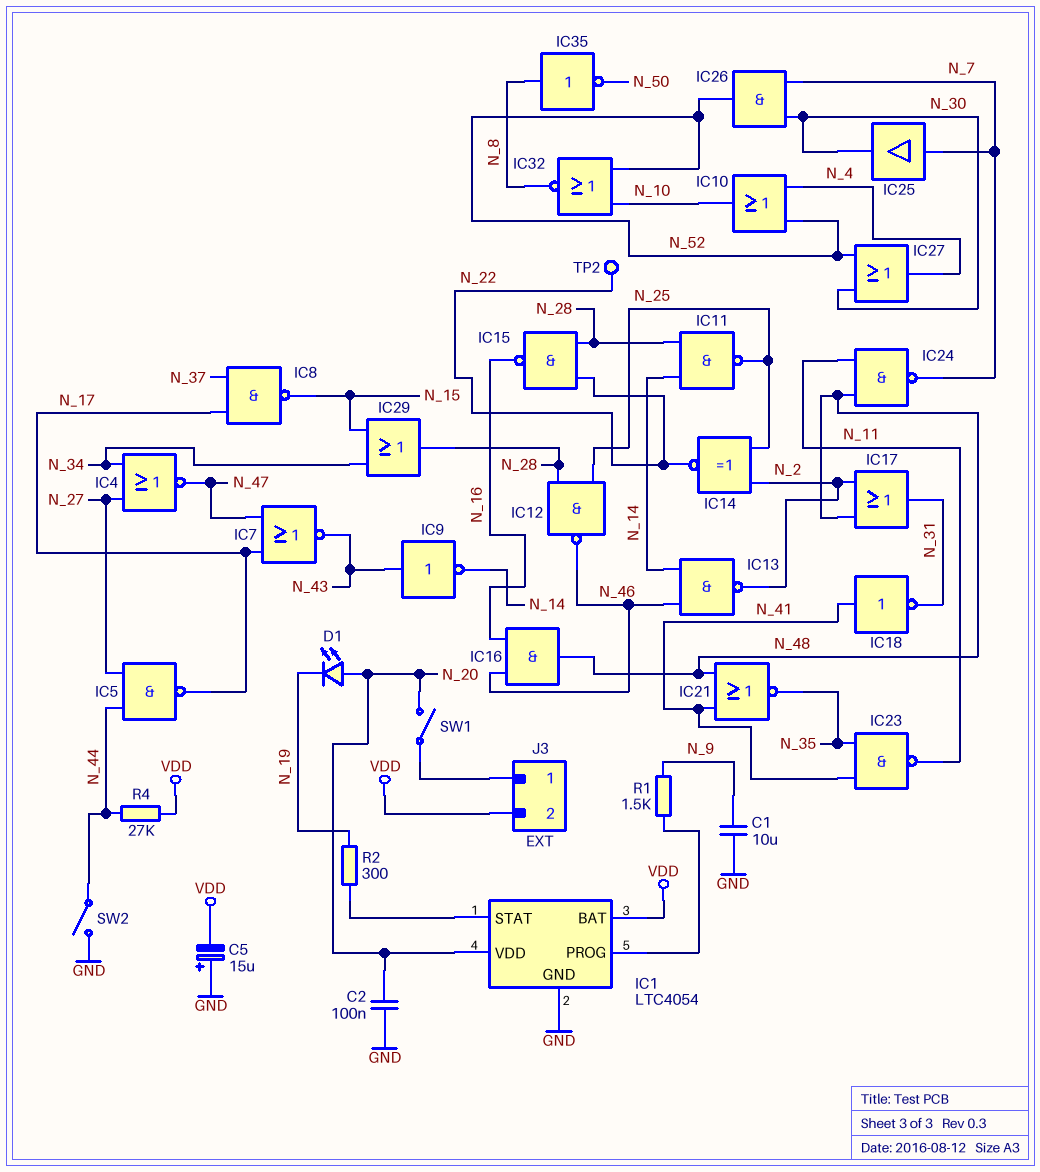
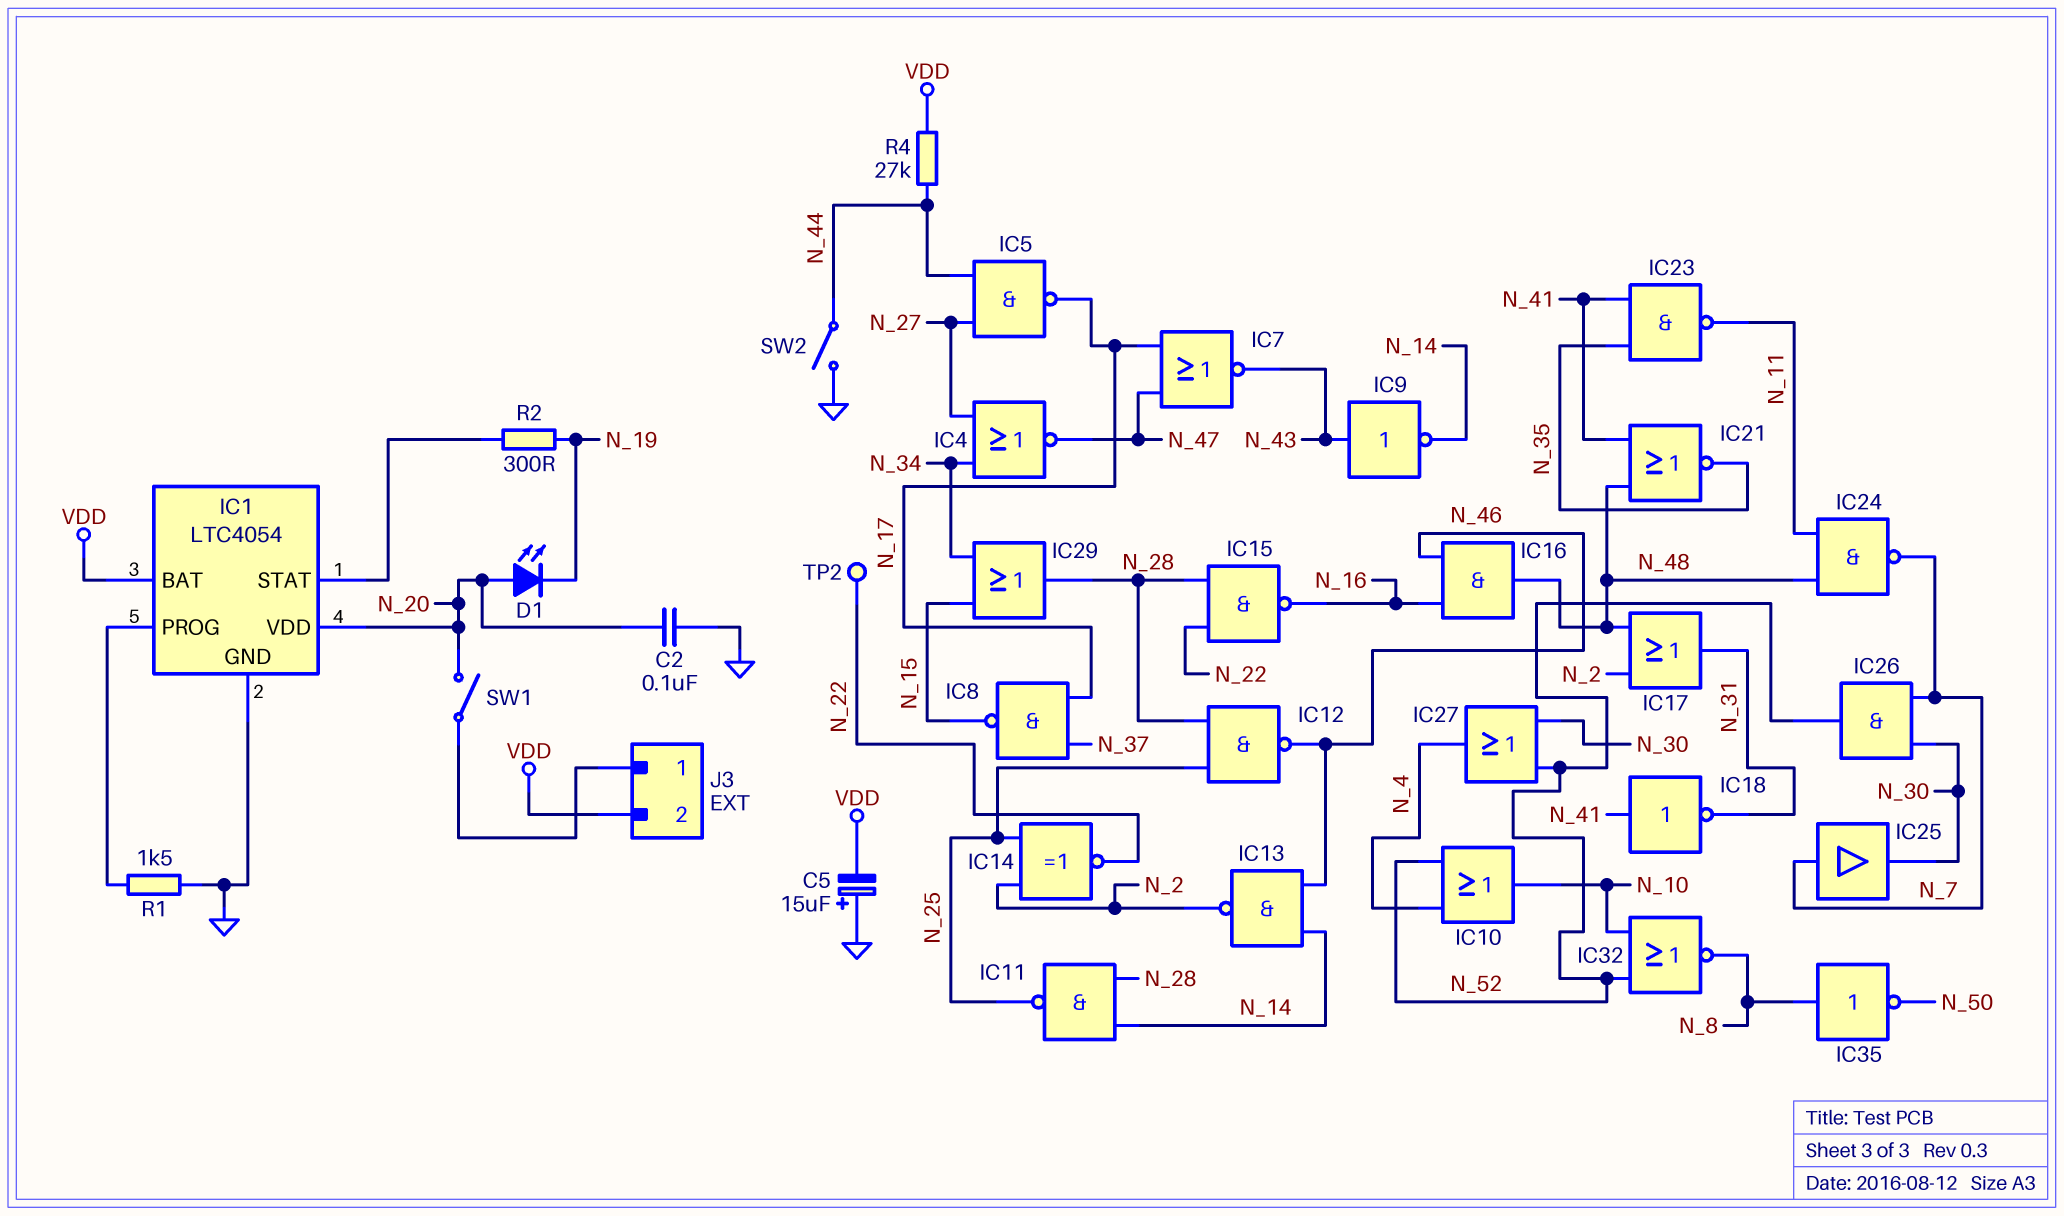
C1: 10uF (GND, N_9) -> none
R1: 1.5k (IC1/PROG, N_9) -> 1.5k (GND, IC1/PROG)

